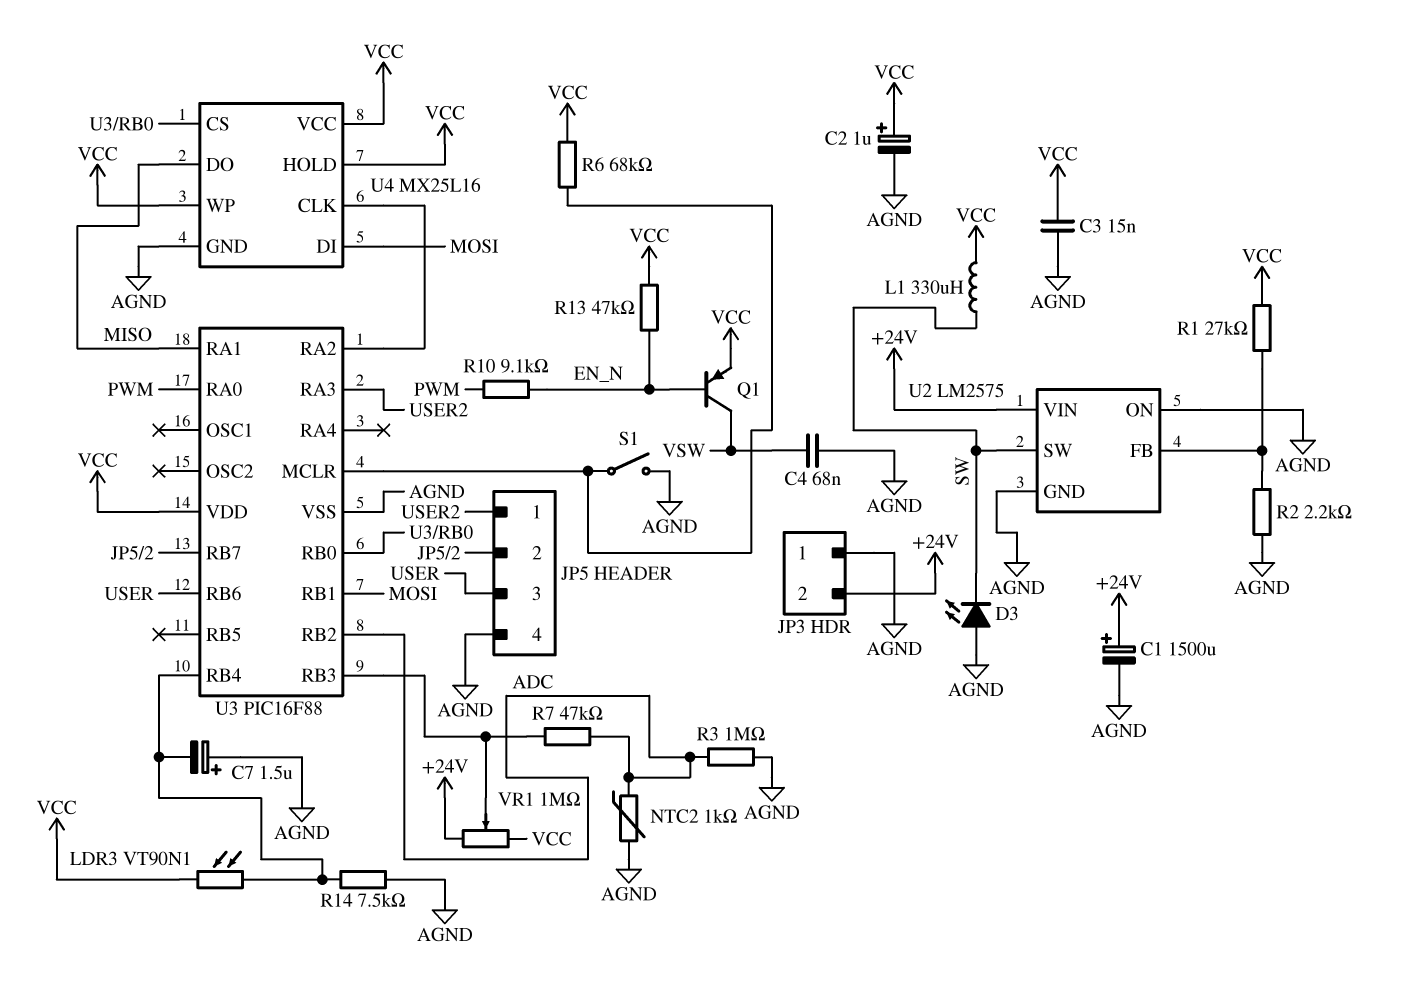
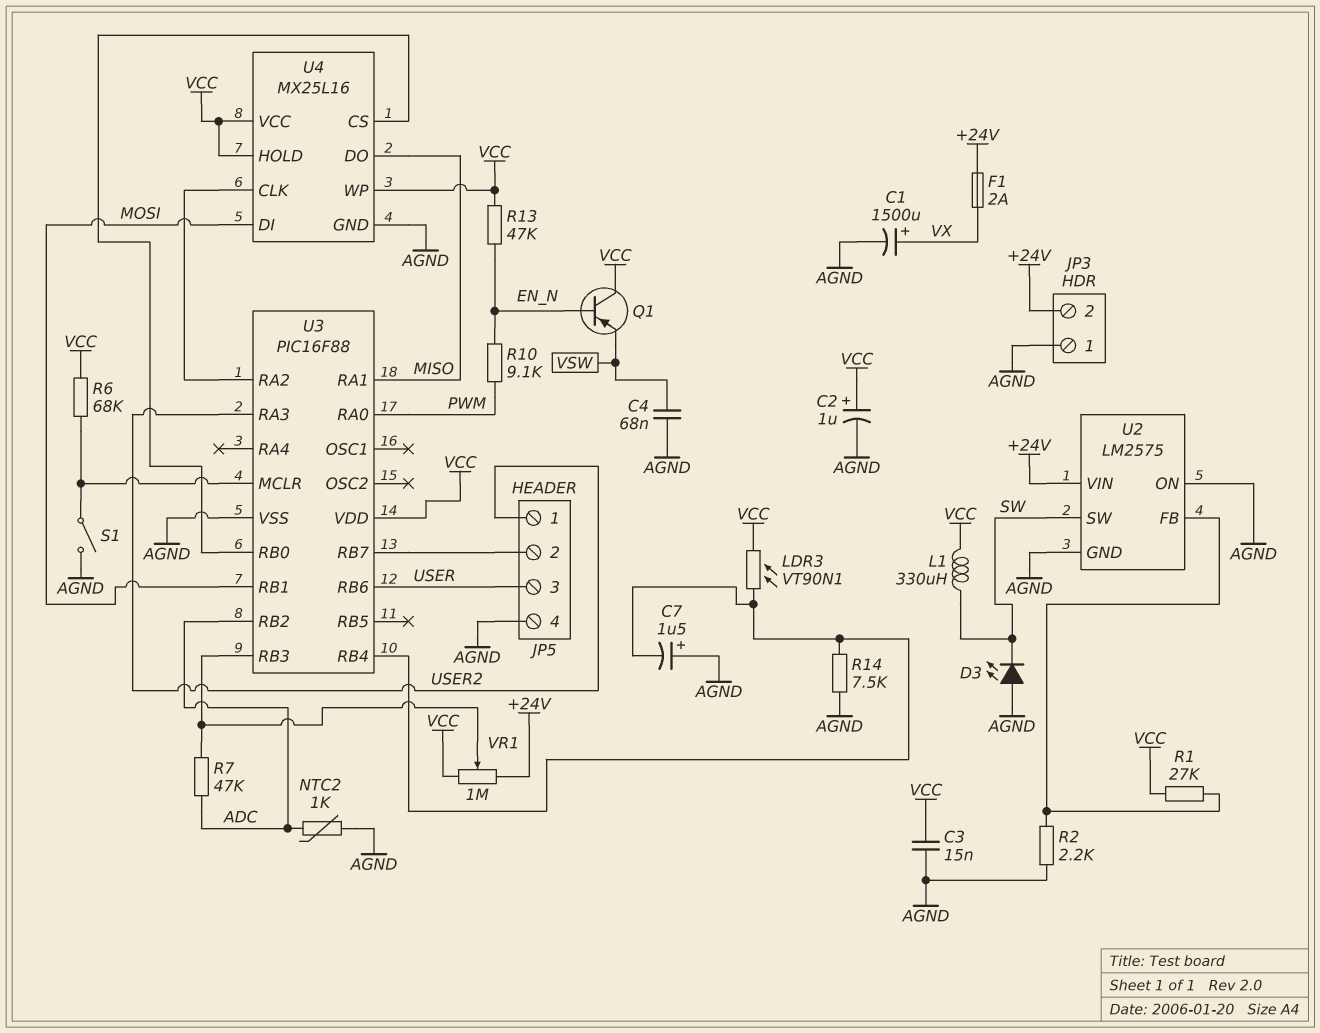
C1: 1500uF (plus +24V, minus AGND) -> 1500uF (plus VX, minus AGND)
F1: none -> 2A (+24V, VX)
Q1: PNP (B EN_N, C VSW, E VCC) -> PNP (B EN_N, C VCC, E VSW)
R3: 1M (ADC, AGND) -> none

